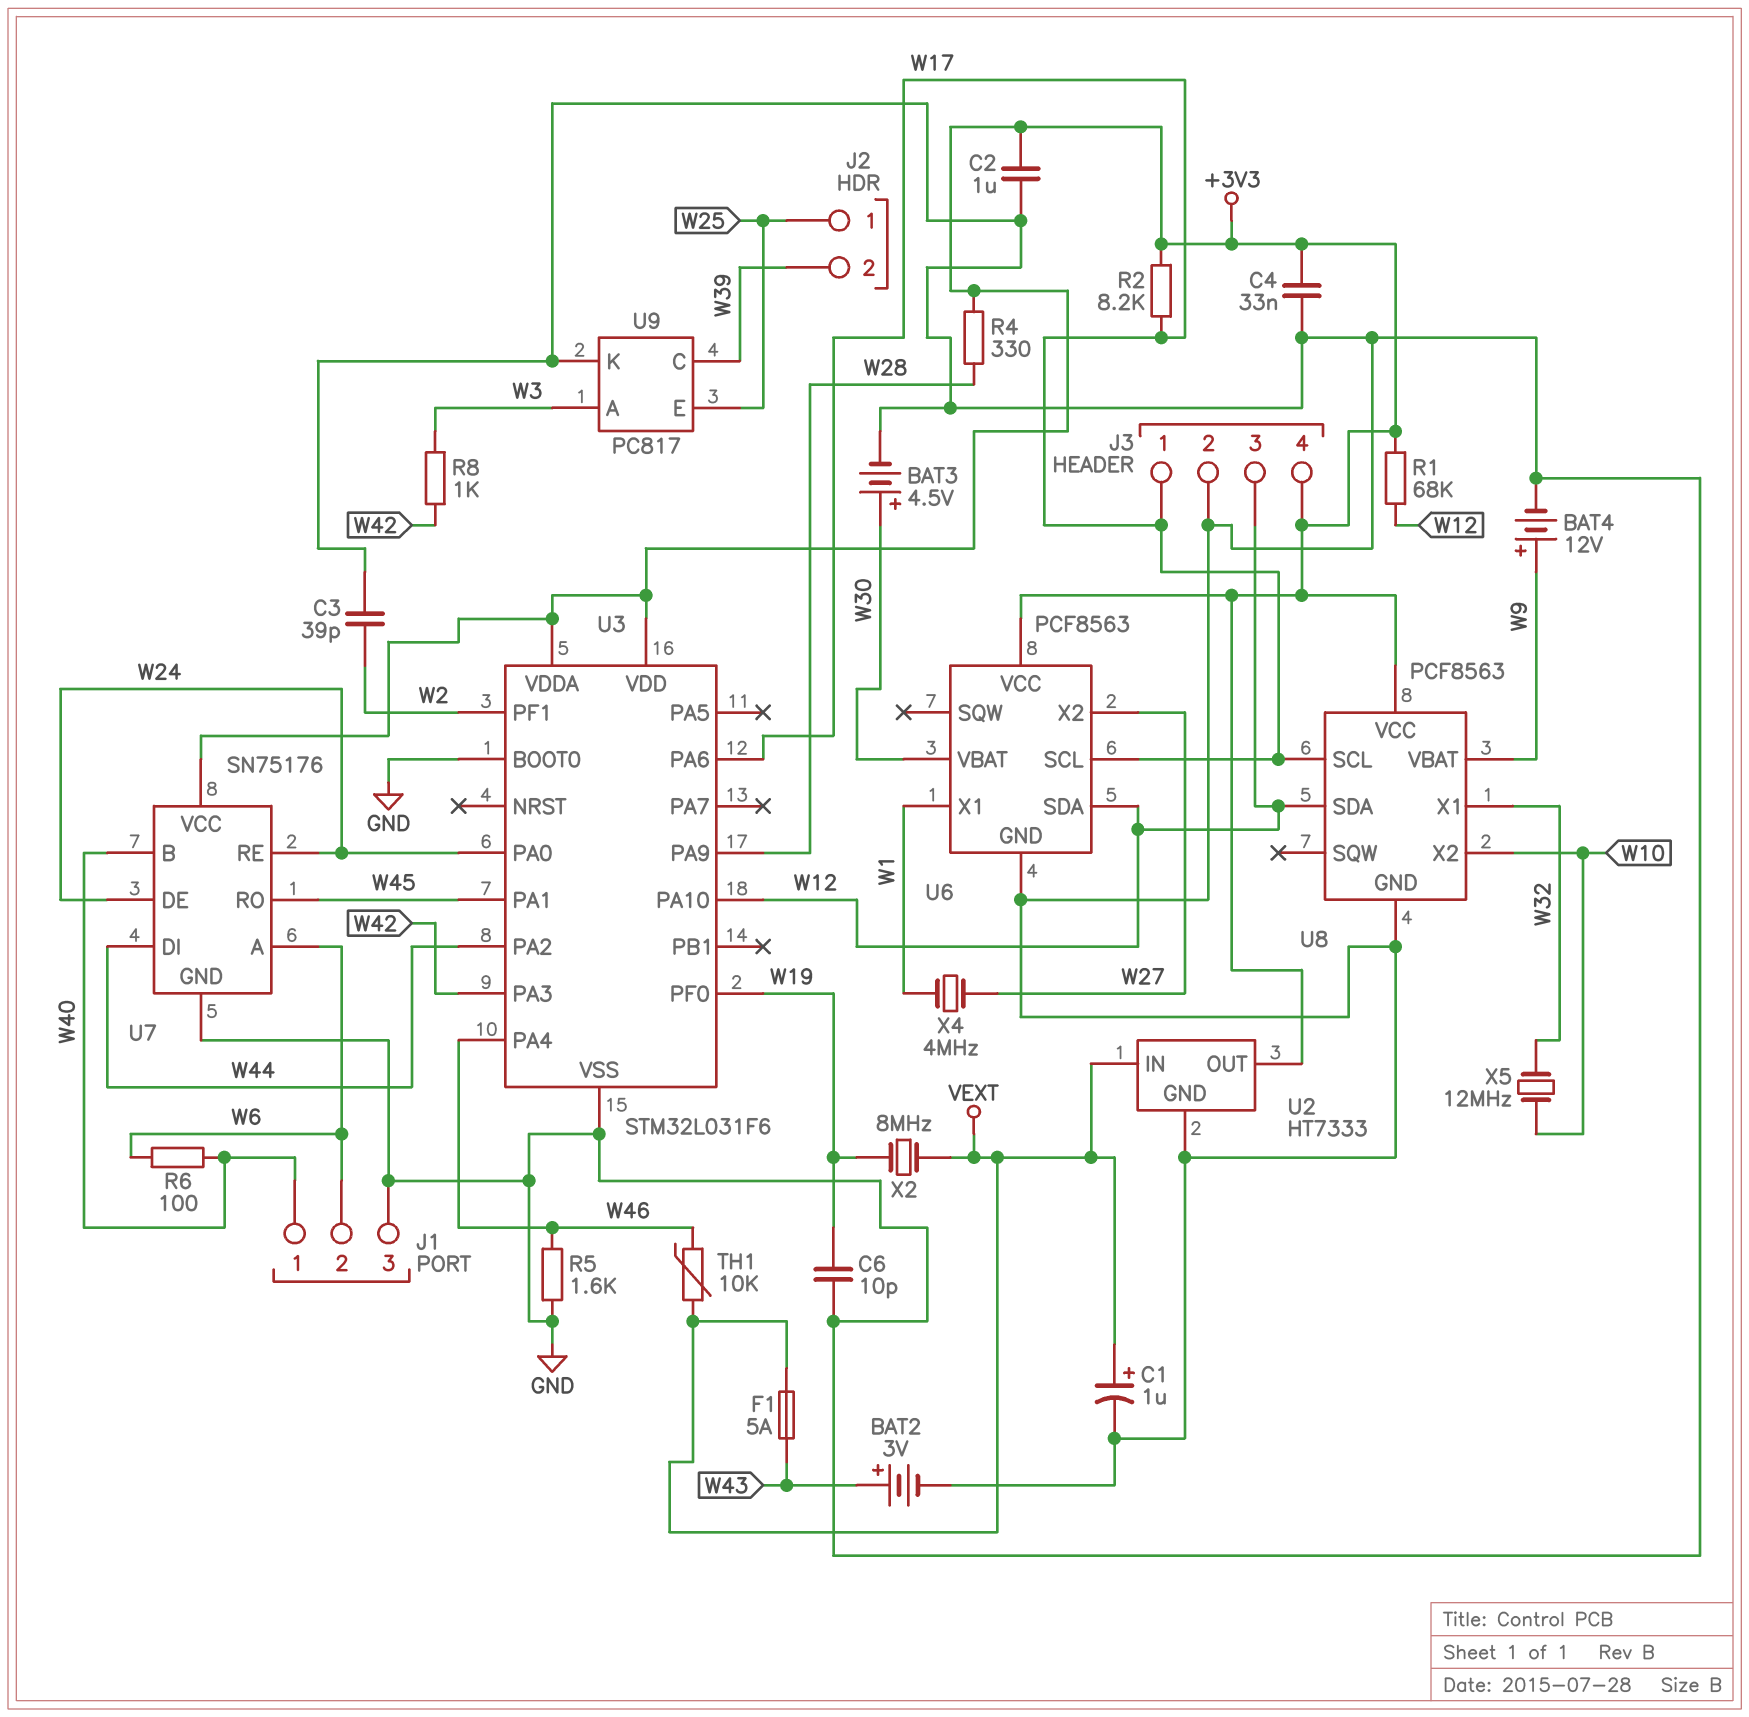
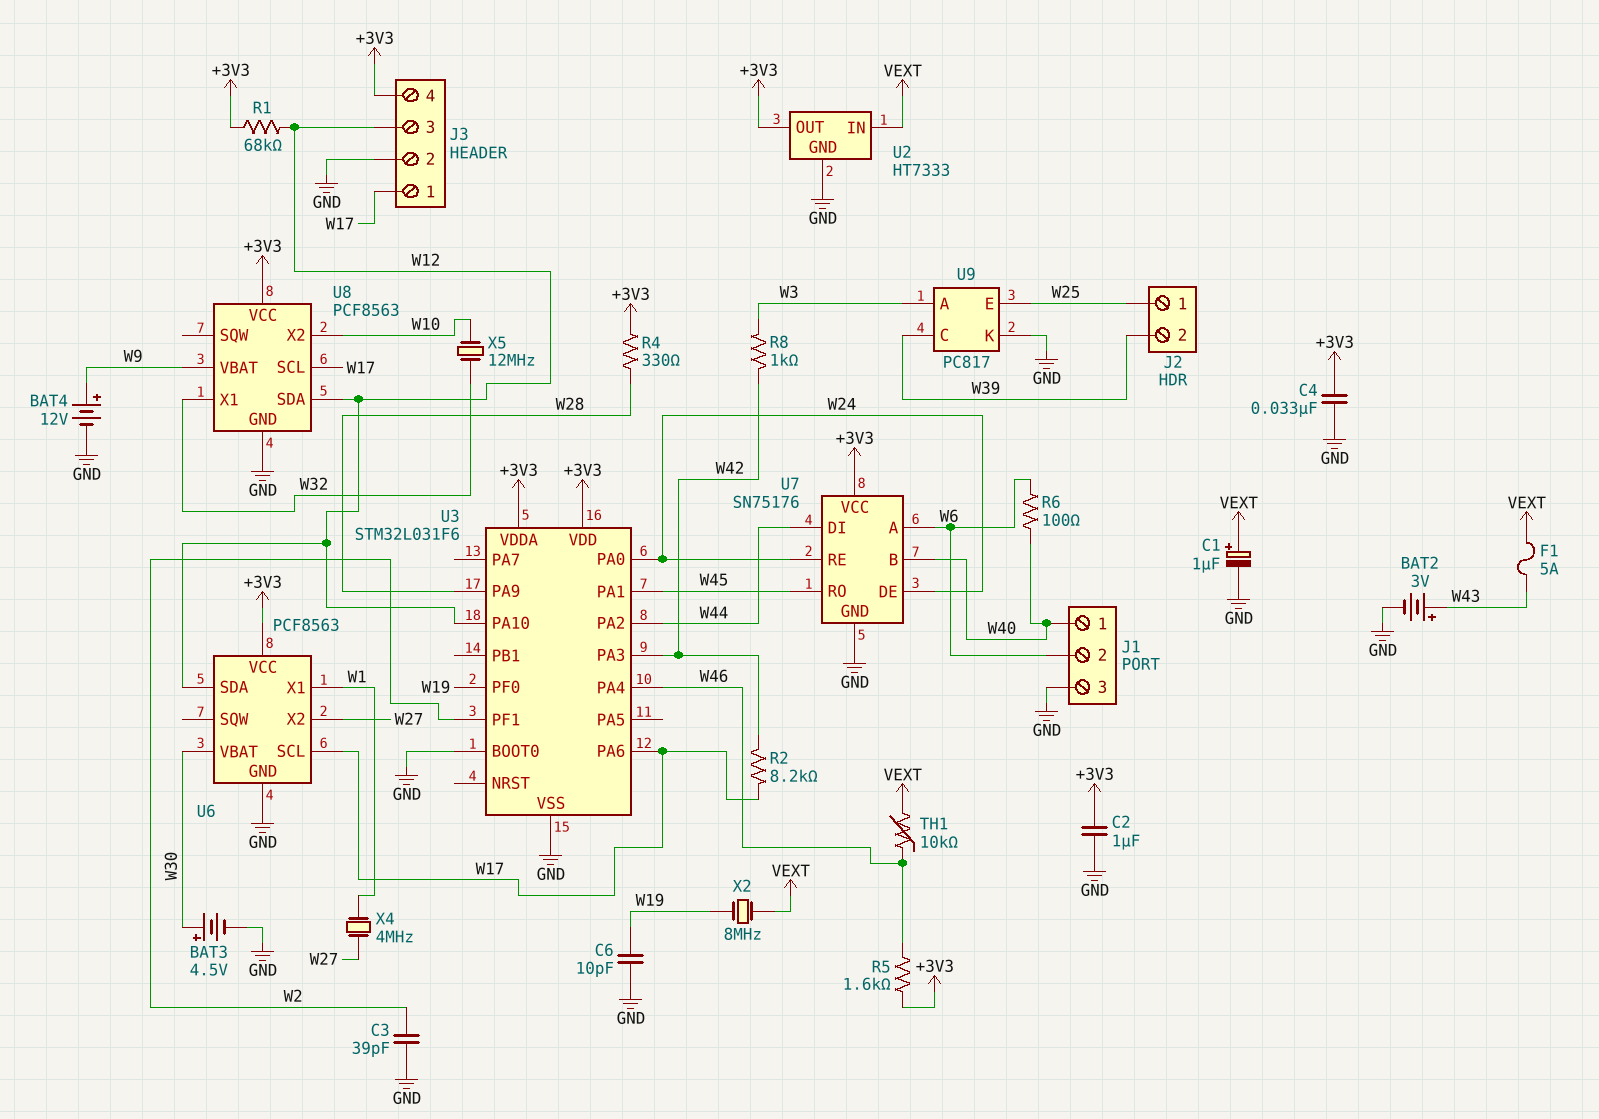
R2: 8.2k (+3V3, W17) -> 8.2k (W17, W42)
R5: 1.6k (GND, W46) -> 1.6k (+3V3, W46)

